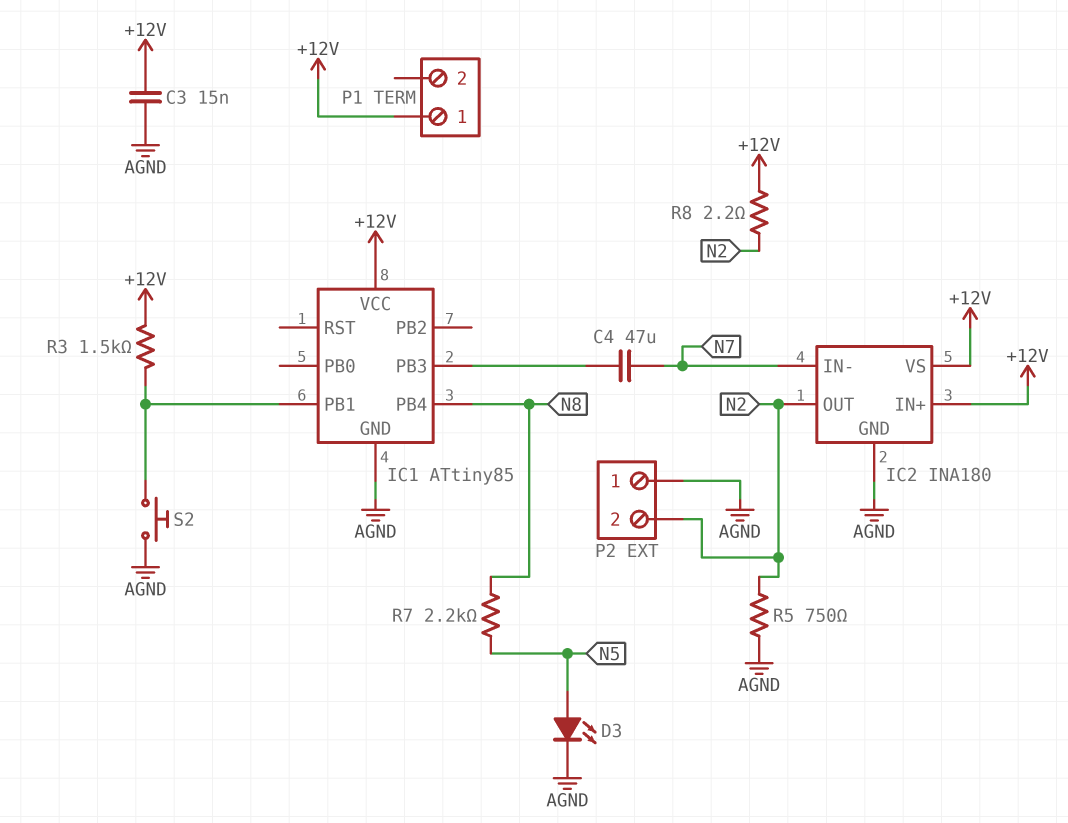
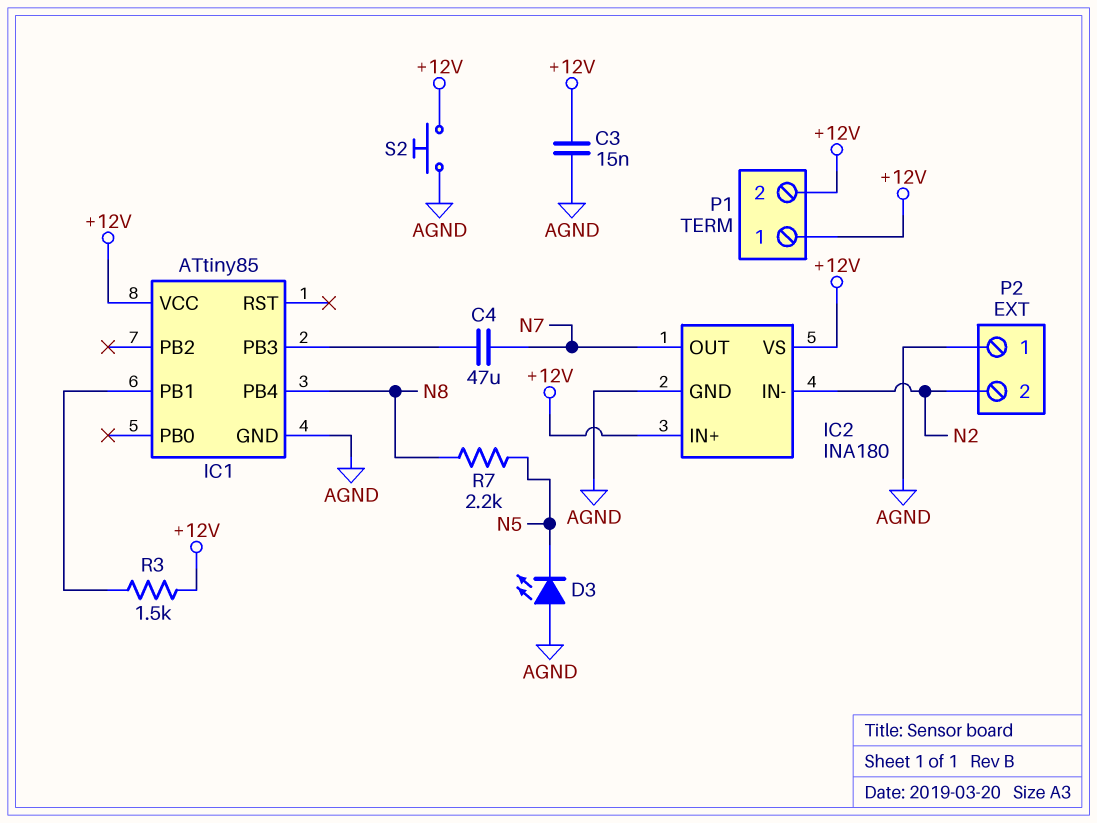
D3: LED (A N5, K AGND) -> LED (A AGND, K N5)
IC2 pin IN-: N7 -> N2
IC2 pin OUT: N2 -> N7
P1 pin 2: none -> +12V
R5: 750 (AGND, N2) -> none
R8: 2.2 (+12V, N2) -> none
S2: button (AGND, IC1/PB1) -> button (+12V, AGND)

